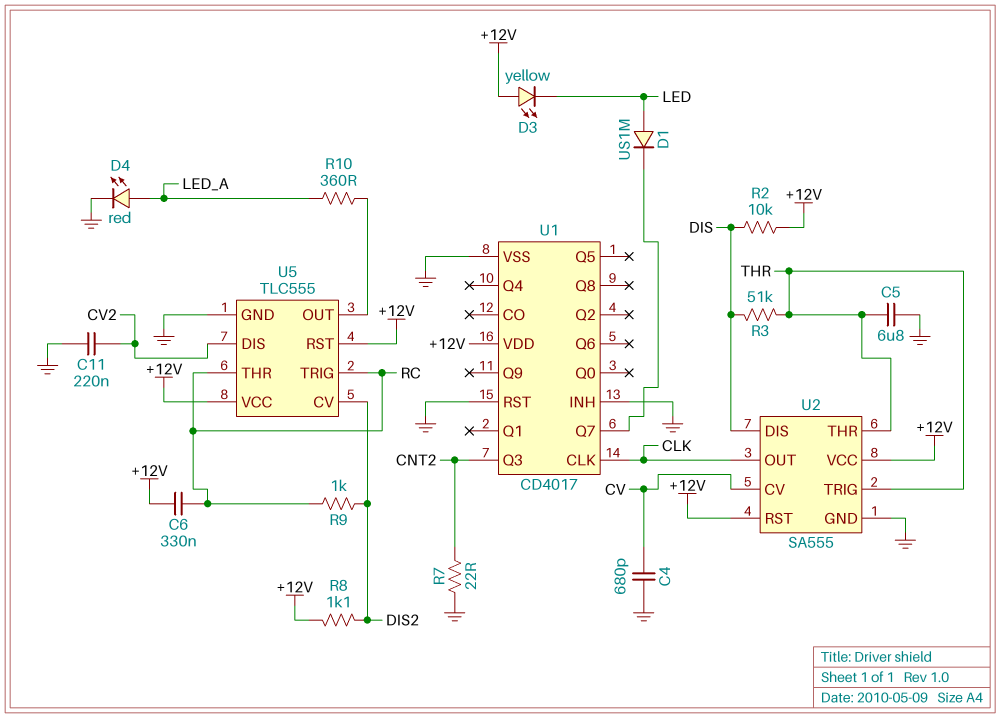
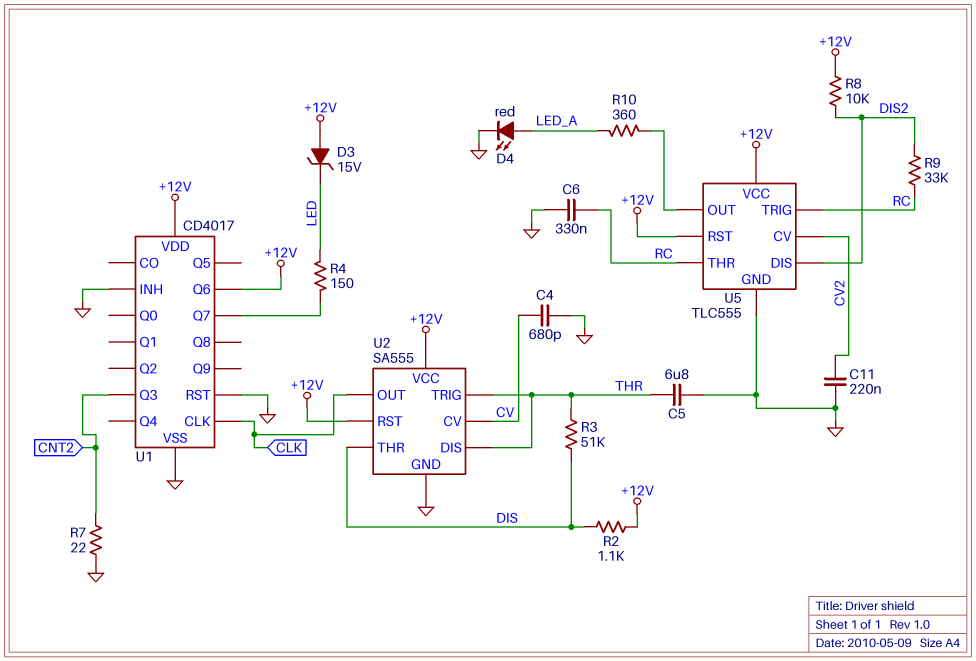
C6: 330nF (+12V, RC) -> 330nF (GND, RC)
D1: diode US1M (A LED, K U1/Q7) -> none
D3: LED yellow (A +12V, K LED) -> zener 15V (A +12V, K LED)
R2: 10k (+12V, DIS) -> 1.1k (+12V, DIS)
R4: none -> 150 (LED, U1/Q7)
R8: 1.1k (+12V, DIS2) -> 10k (+12V, DIS2)
R9: 1k (DIS2, RC) -> 33k (DIS2, RC)
U1 pin Q6: none -> +12V
U2 pin DIS: DIS -> THR
U2 pin THR: THR -> DIS
U5 pin CV: DIS2 -> CV2
U5 pin DIS: CV2 -> DIS2

